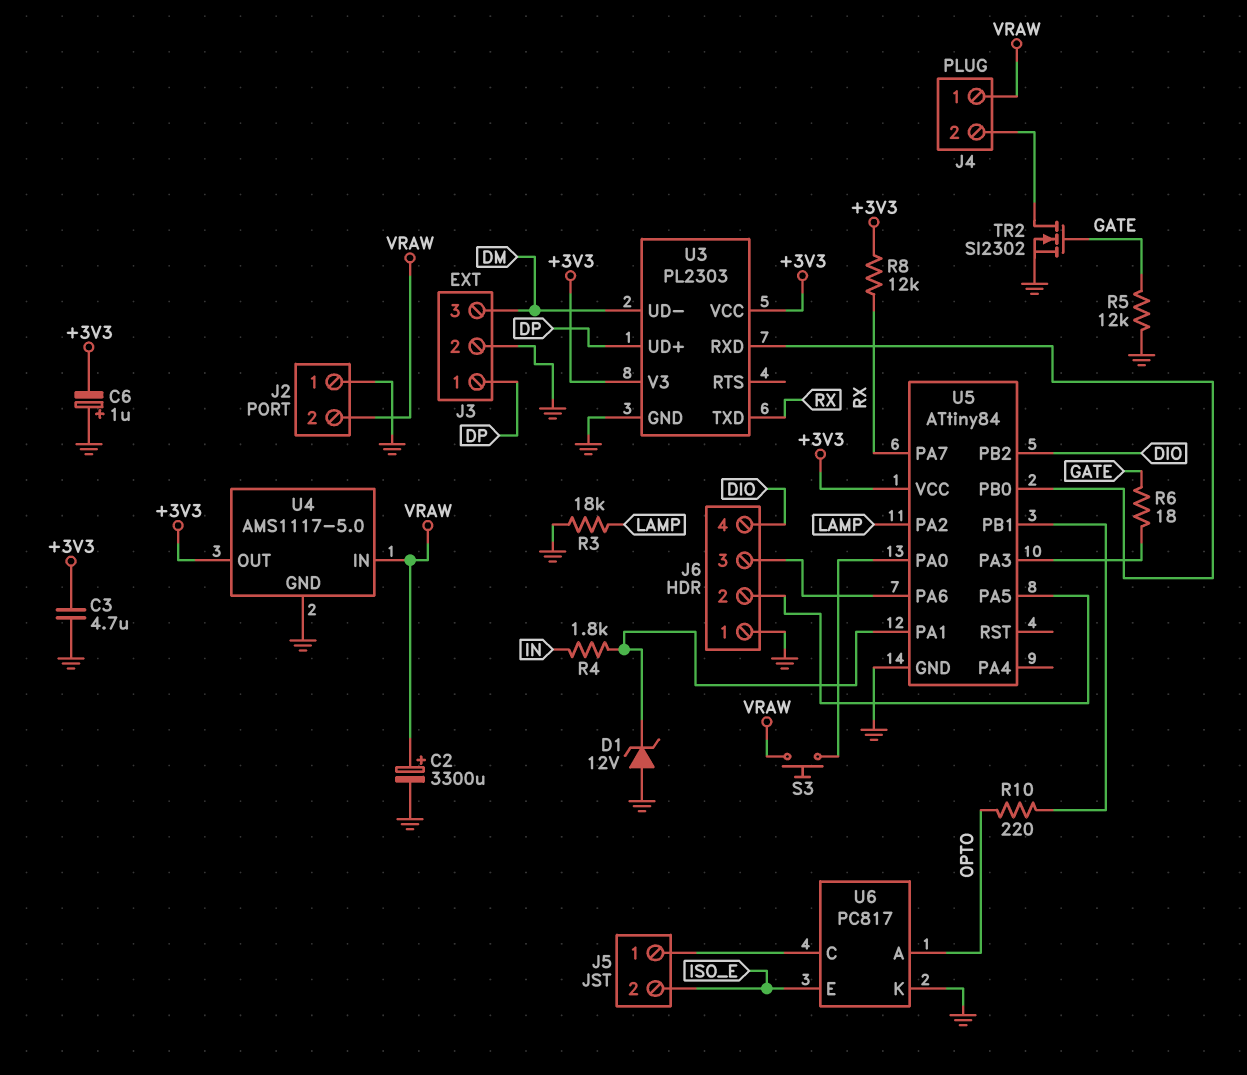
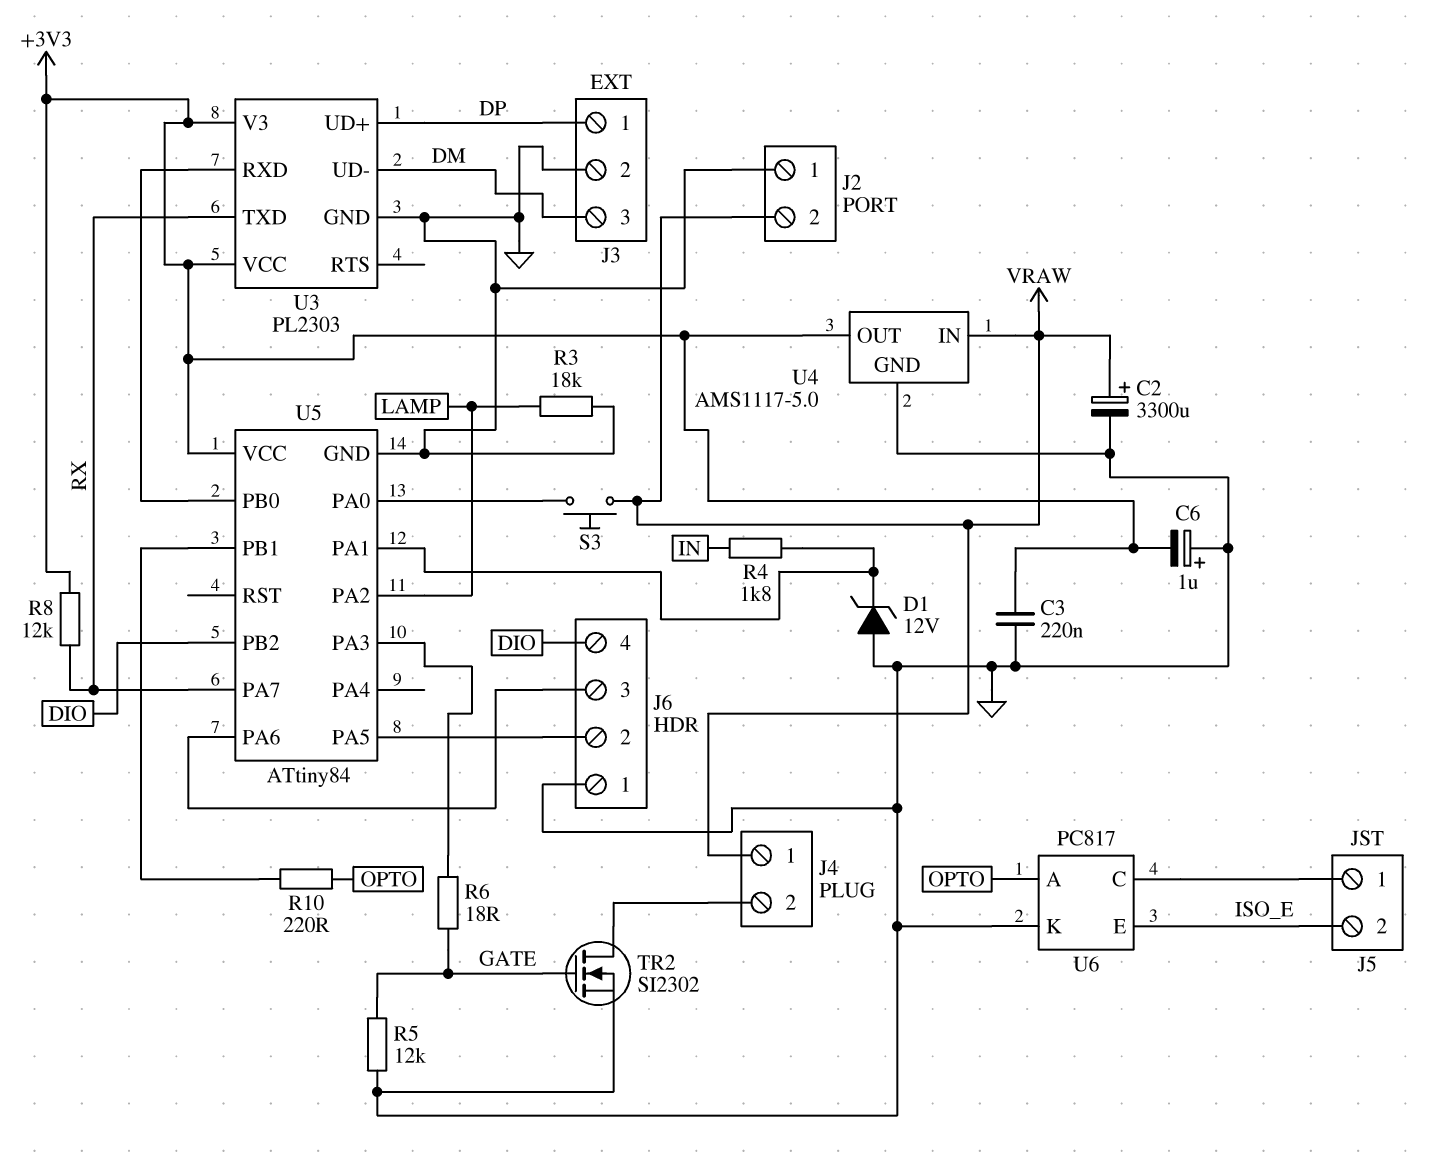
C3: 4.7uF (+3V3, GND) -> 220nF (+3V3, GND)

